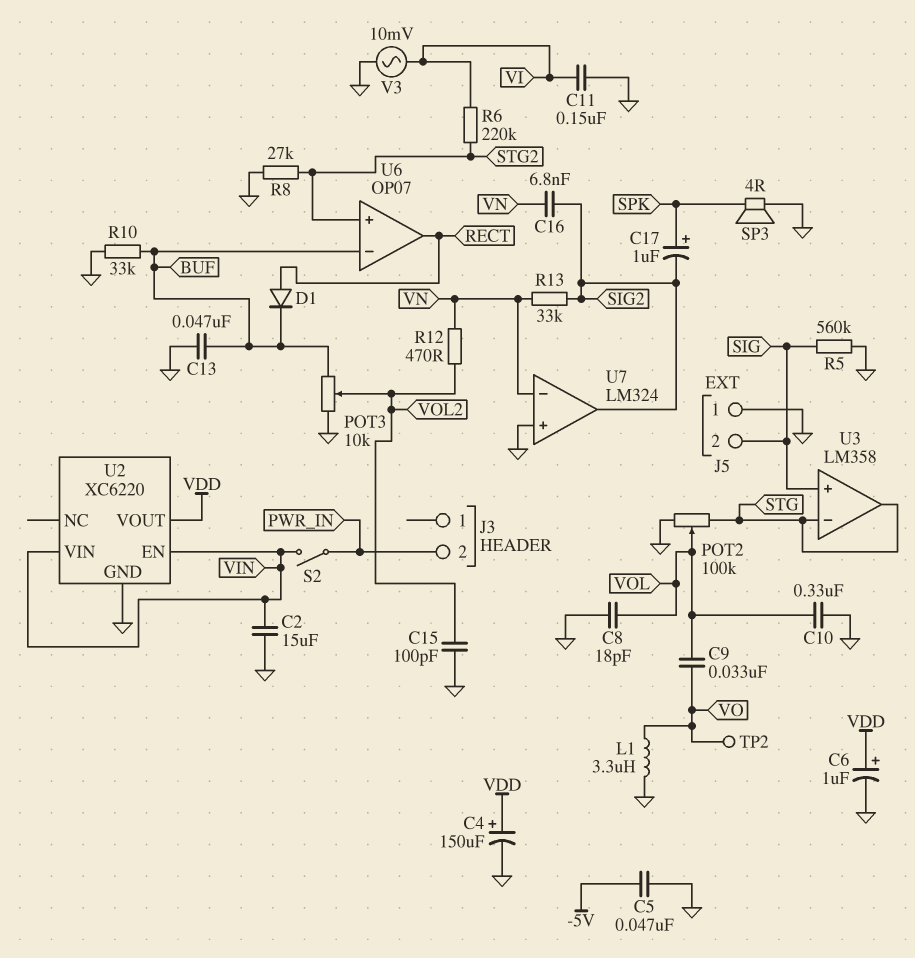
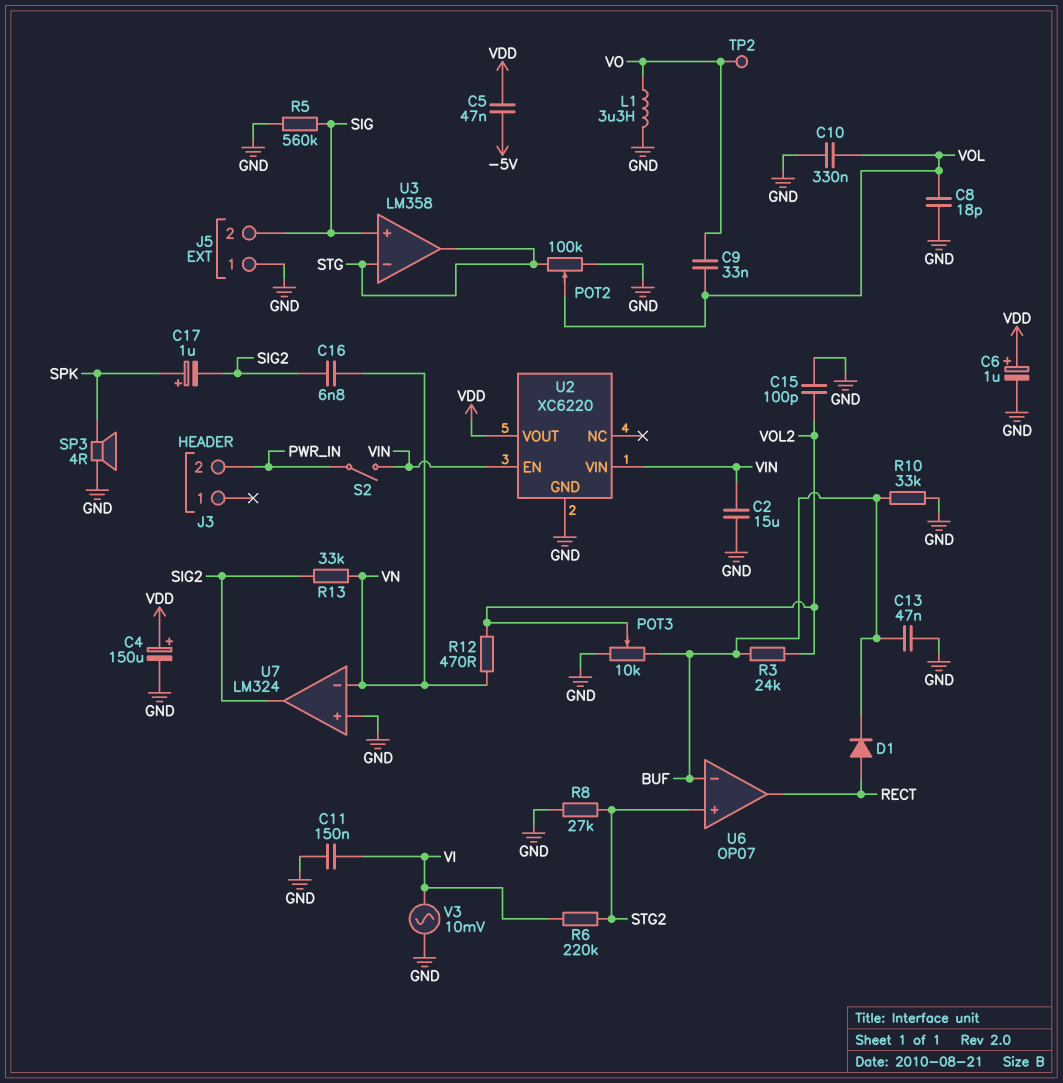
C5: 47nF (-5V, GND) -> 47nF (-5V, VDD)
R3: none -> 24k (BUF, VOL2)

